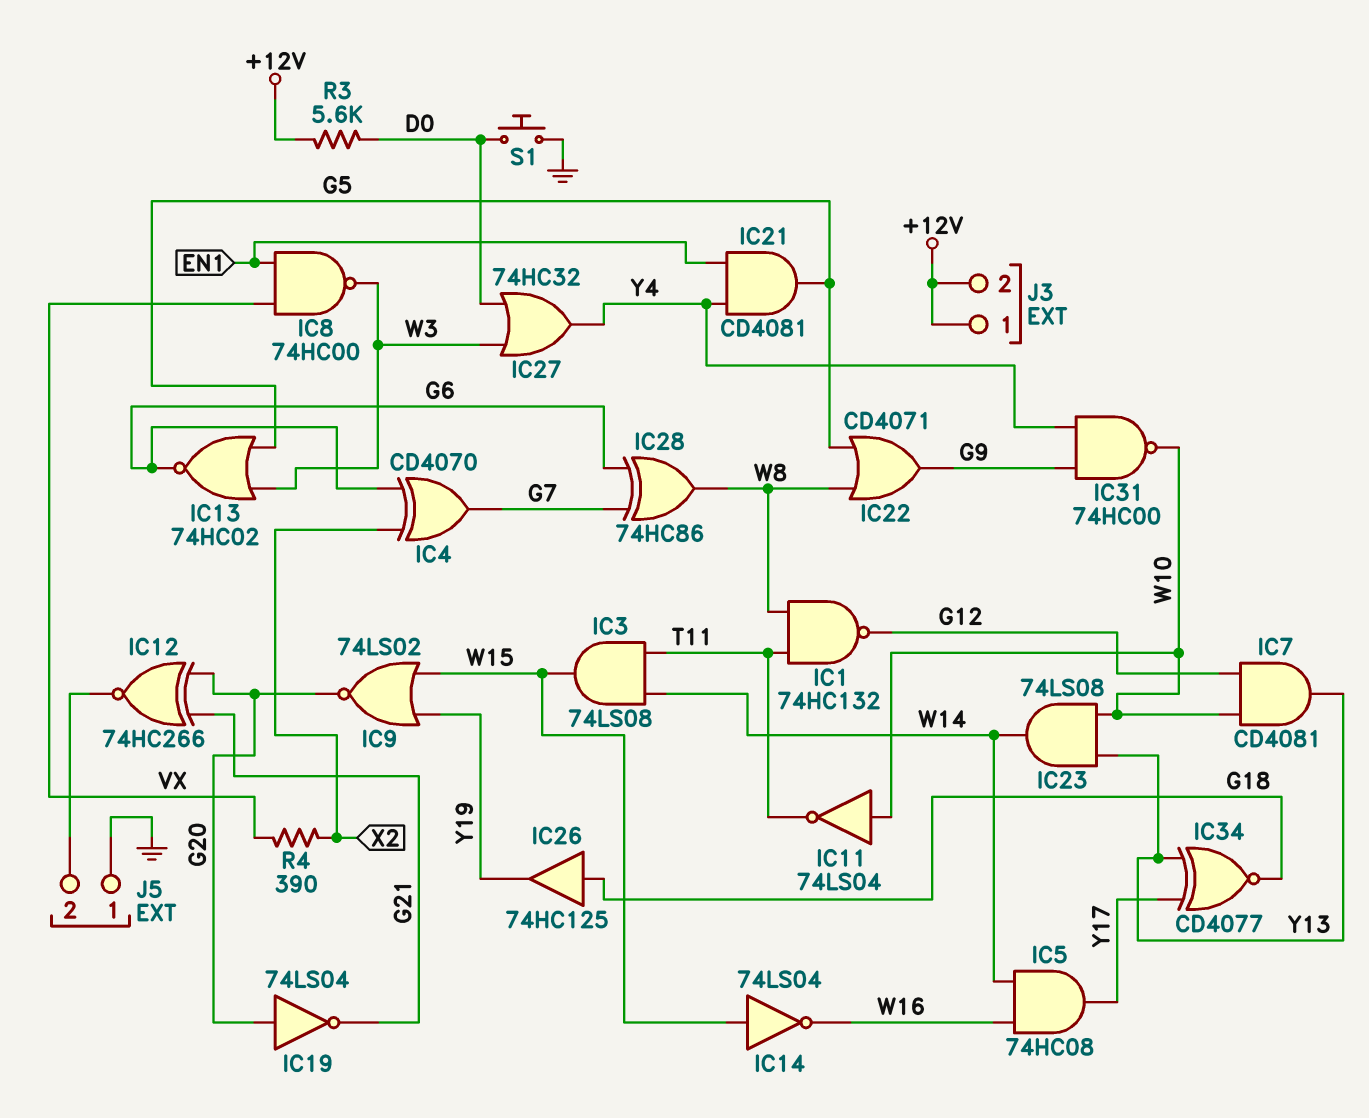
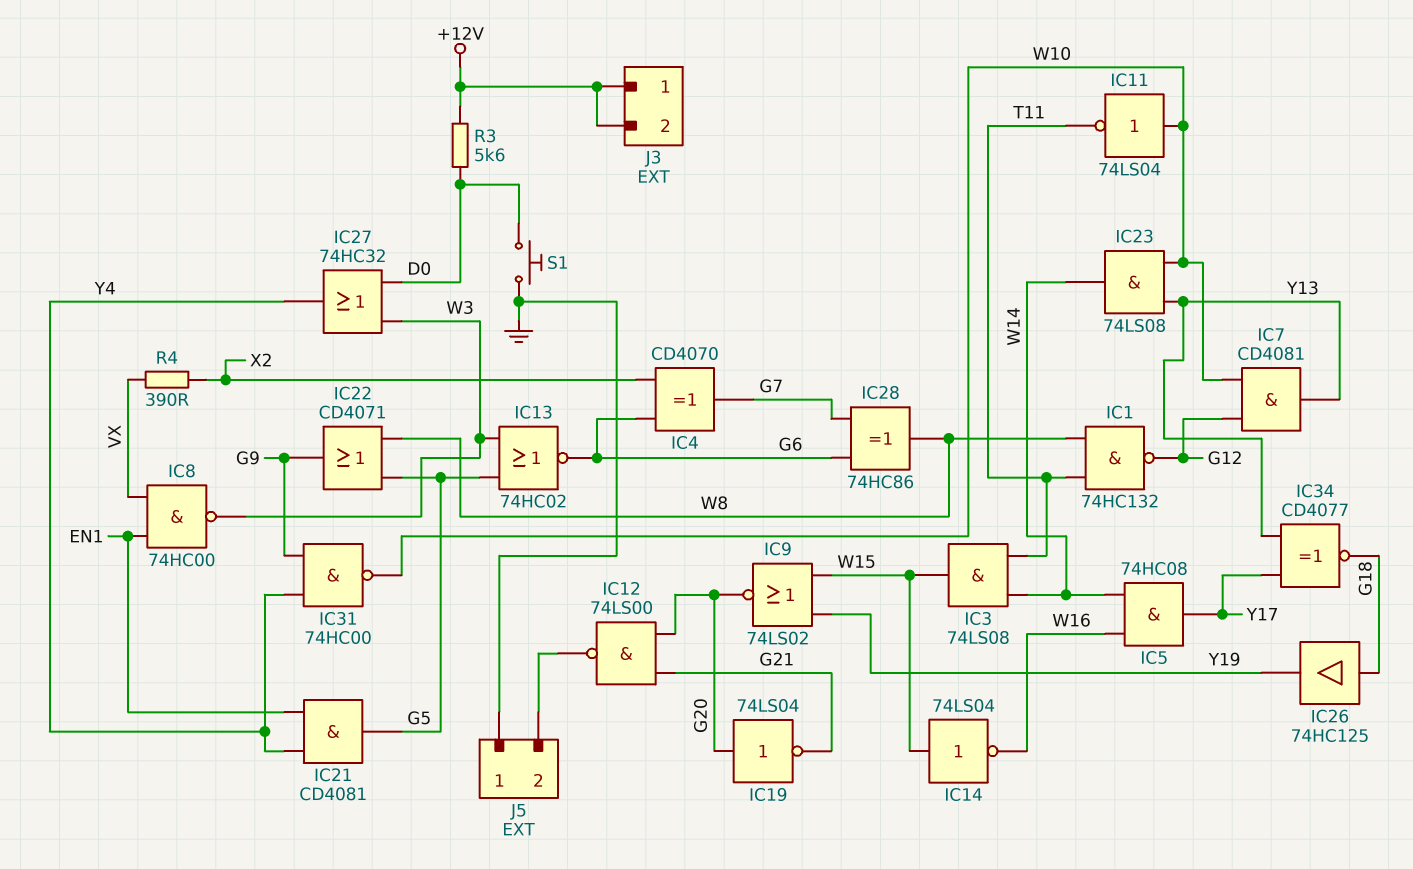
IC12: XNOR 74HC266 (in G20, in G21, out J5/2) -> NAND 74LS00 (in G20, in G21, out J5/2)

